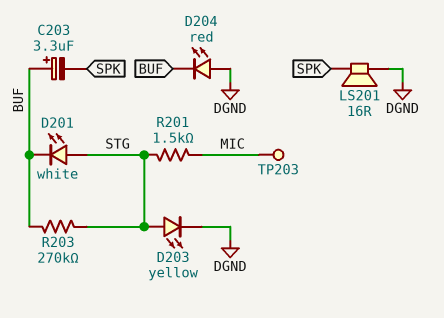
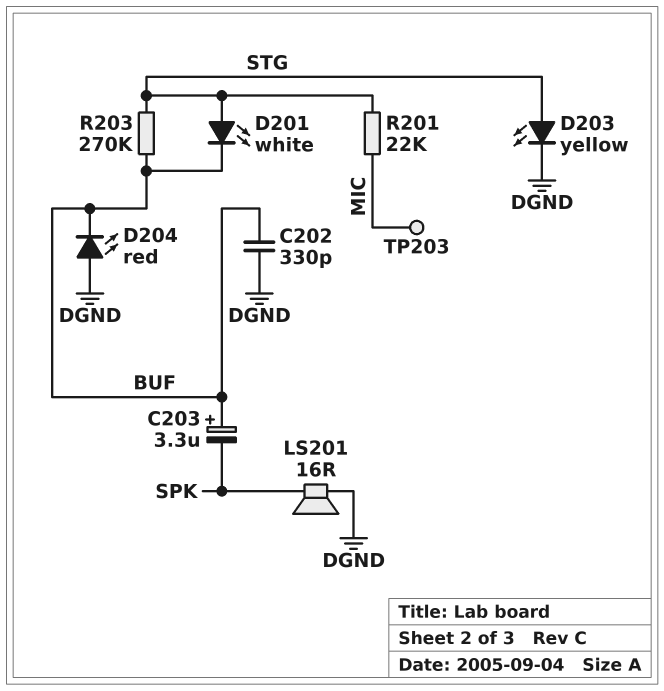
C202: none -> 330pF (BUF, DGND)
R201: 1.5k (MIC, STG) -> 22k (MIC, STG)

